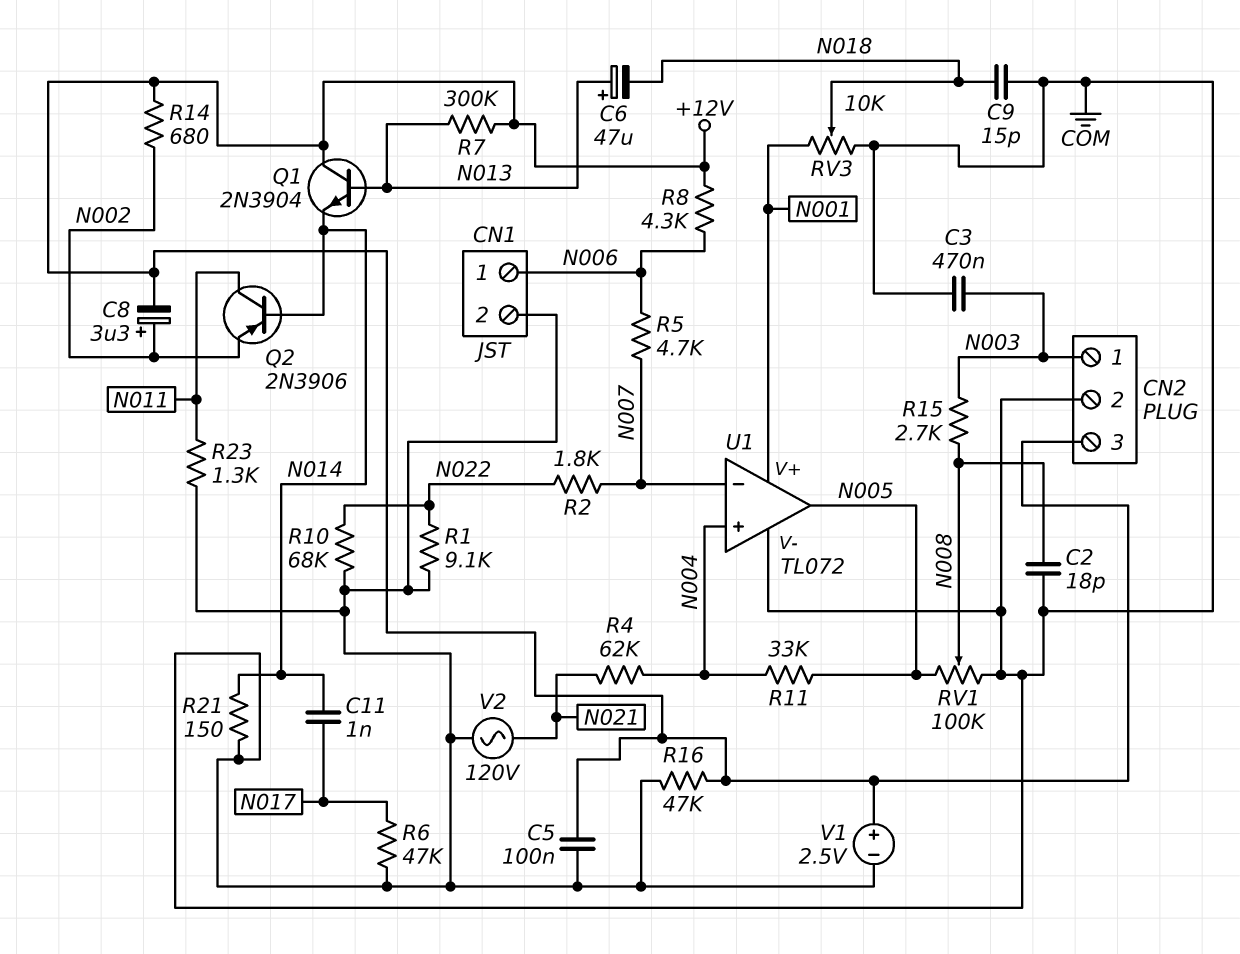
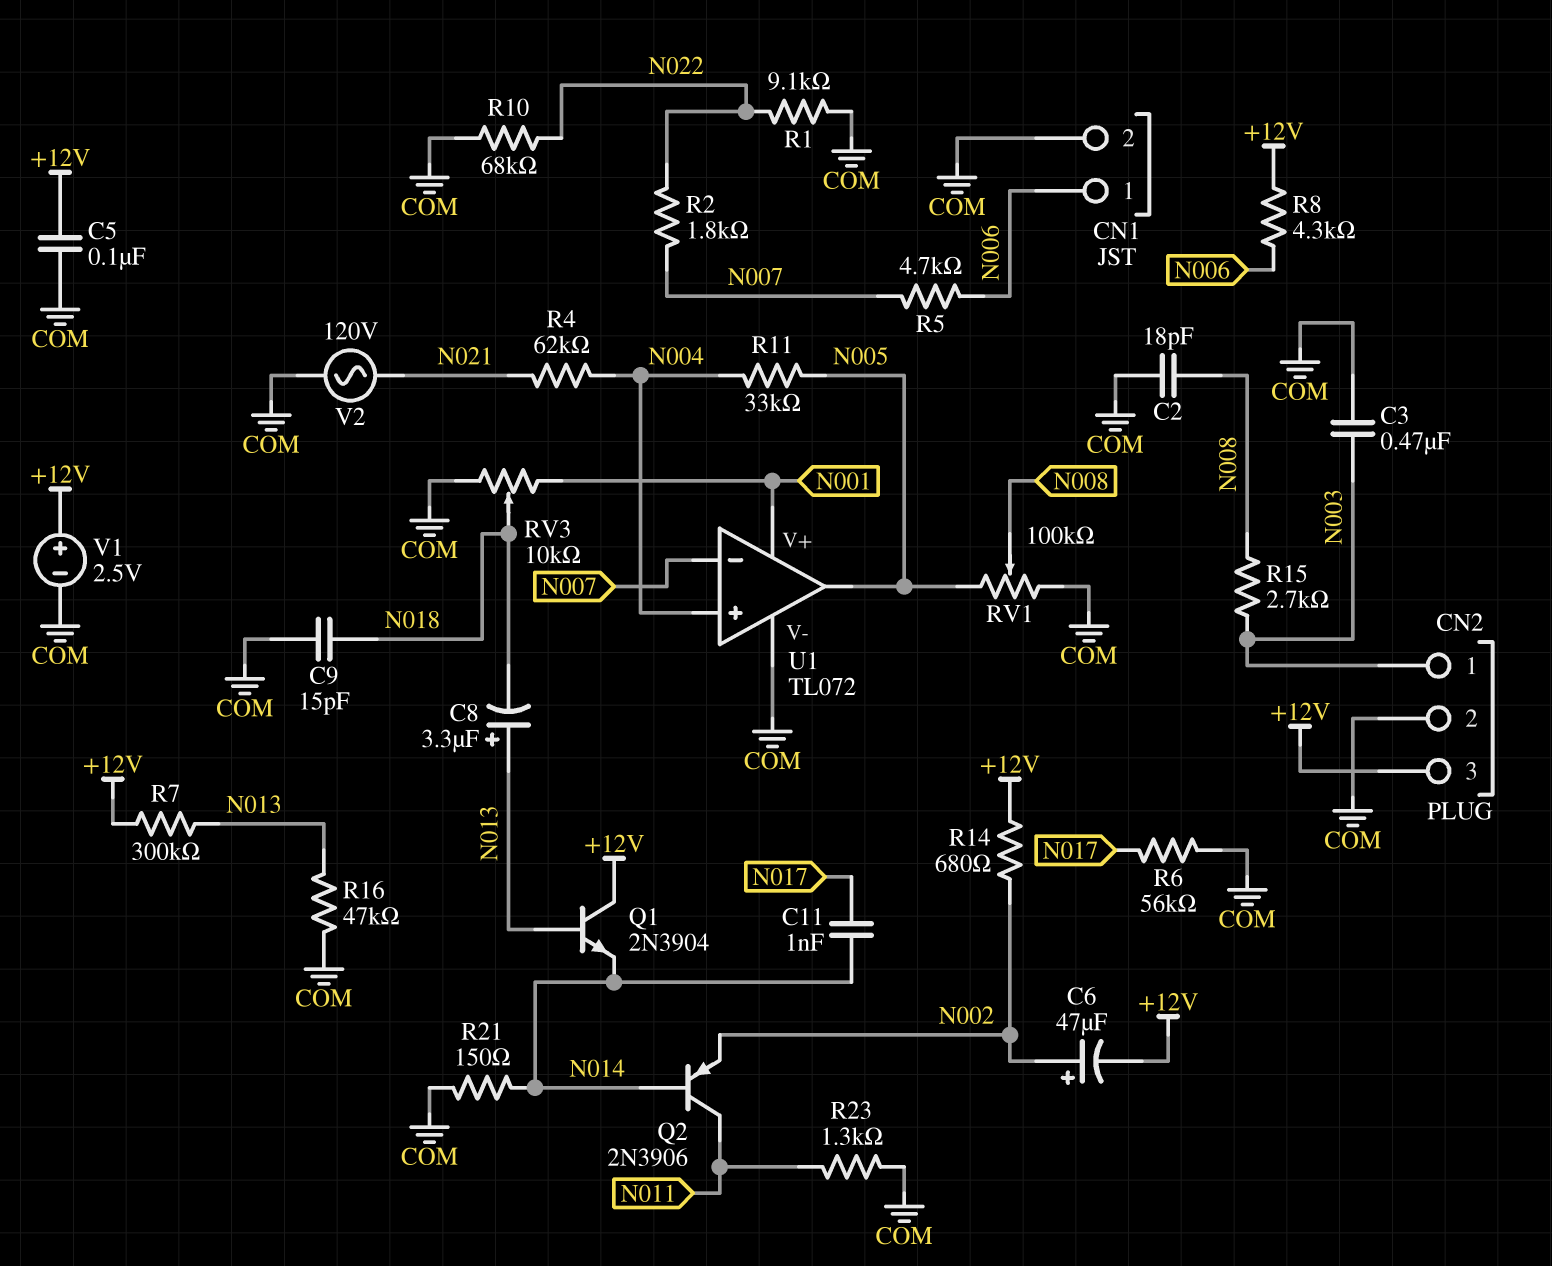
C6: 47uF (plus N013, minus N018) -> 47uF (plus N002, minus +12V)
C8: 3.3uF (plus N002, minus +12V) -> 3.3uF (plus N013, minus N018)
R6: 47k (COM, N017) -> 56k (COM, N017)
R16: 47k (+12V, COM) -> 47k (COM, N013)

